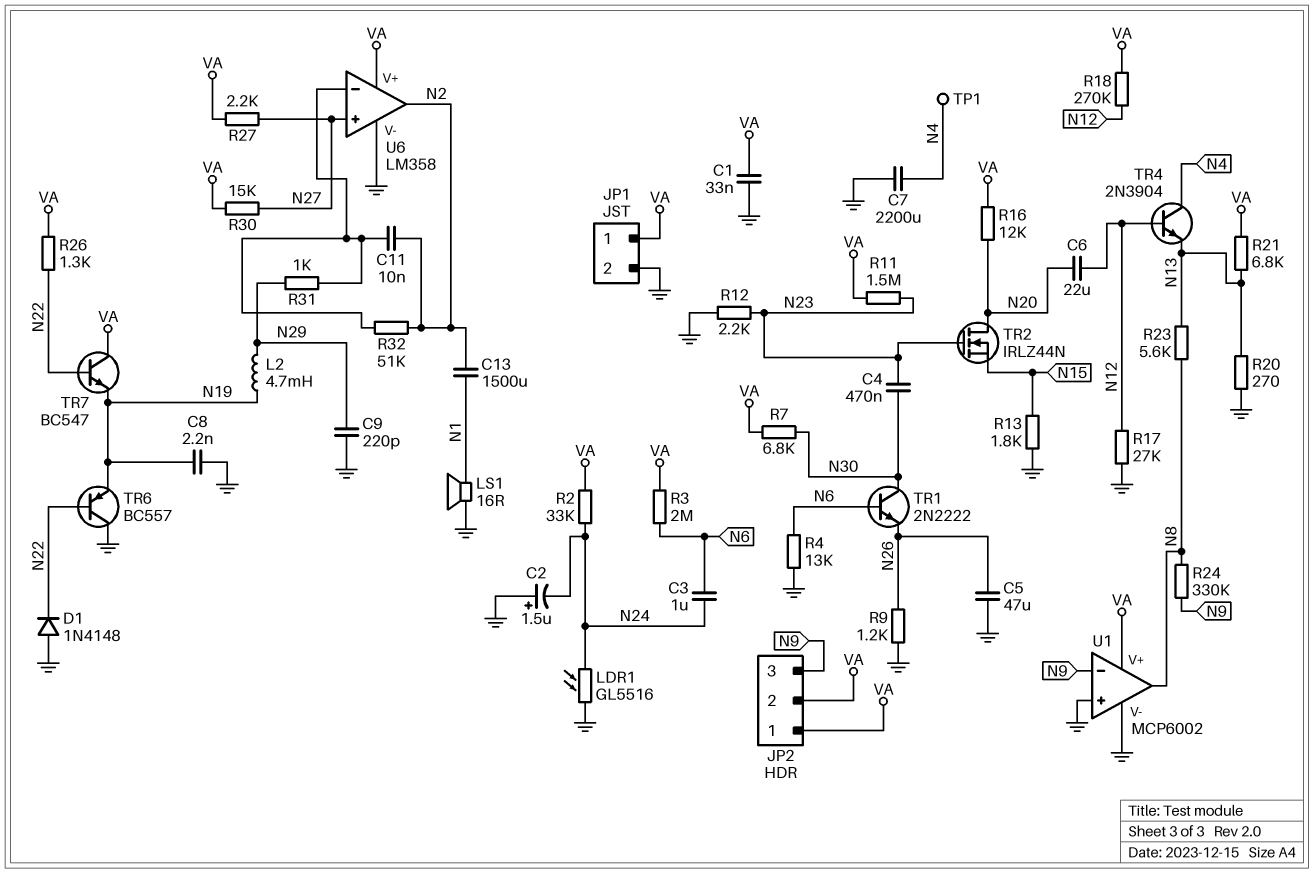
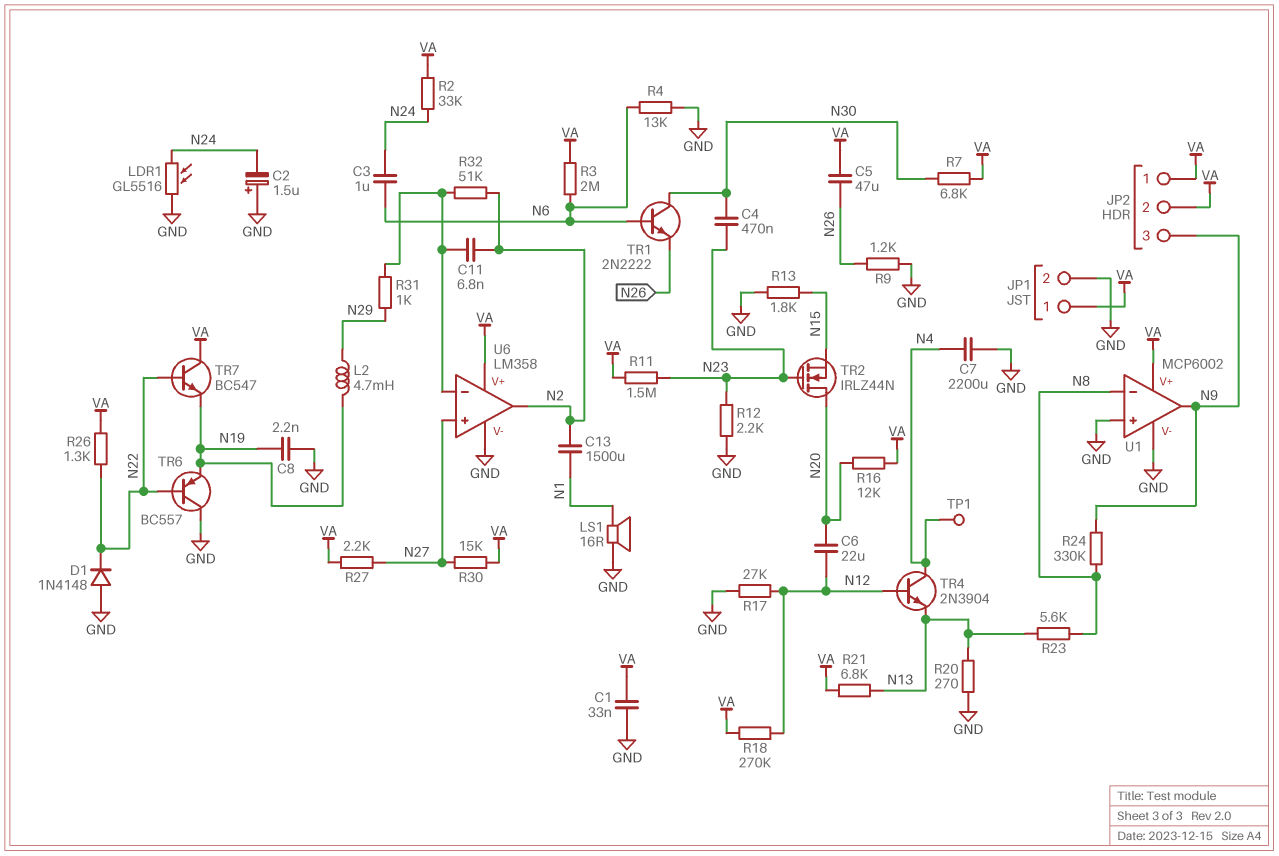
C5: 47uF (GND, N26) -> 47uF (N26, VA)
C9: 220pF (GND, N29) -> none
C11: 10nF (N2, U6/in-) -> 6.8nF (N2, U6/in-)
U1 pin in-: N9 -> N8
U1 pin out: N8 -> N9

